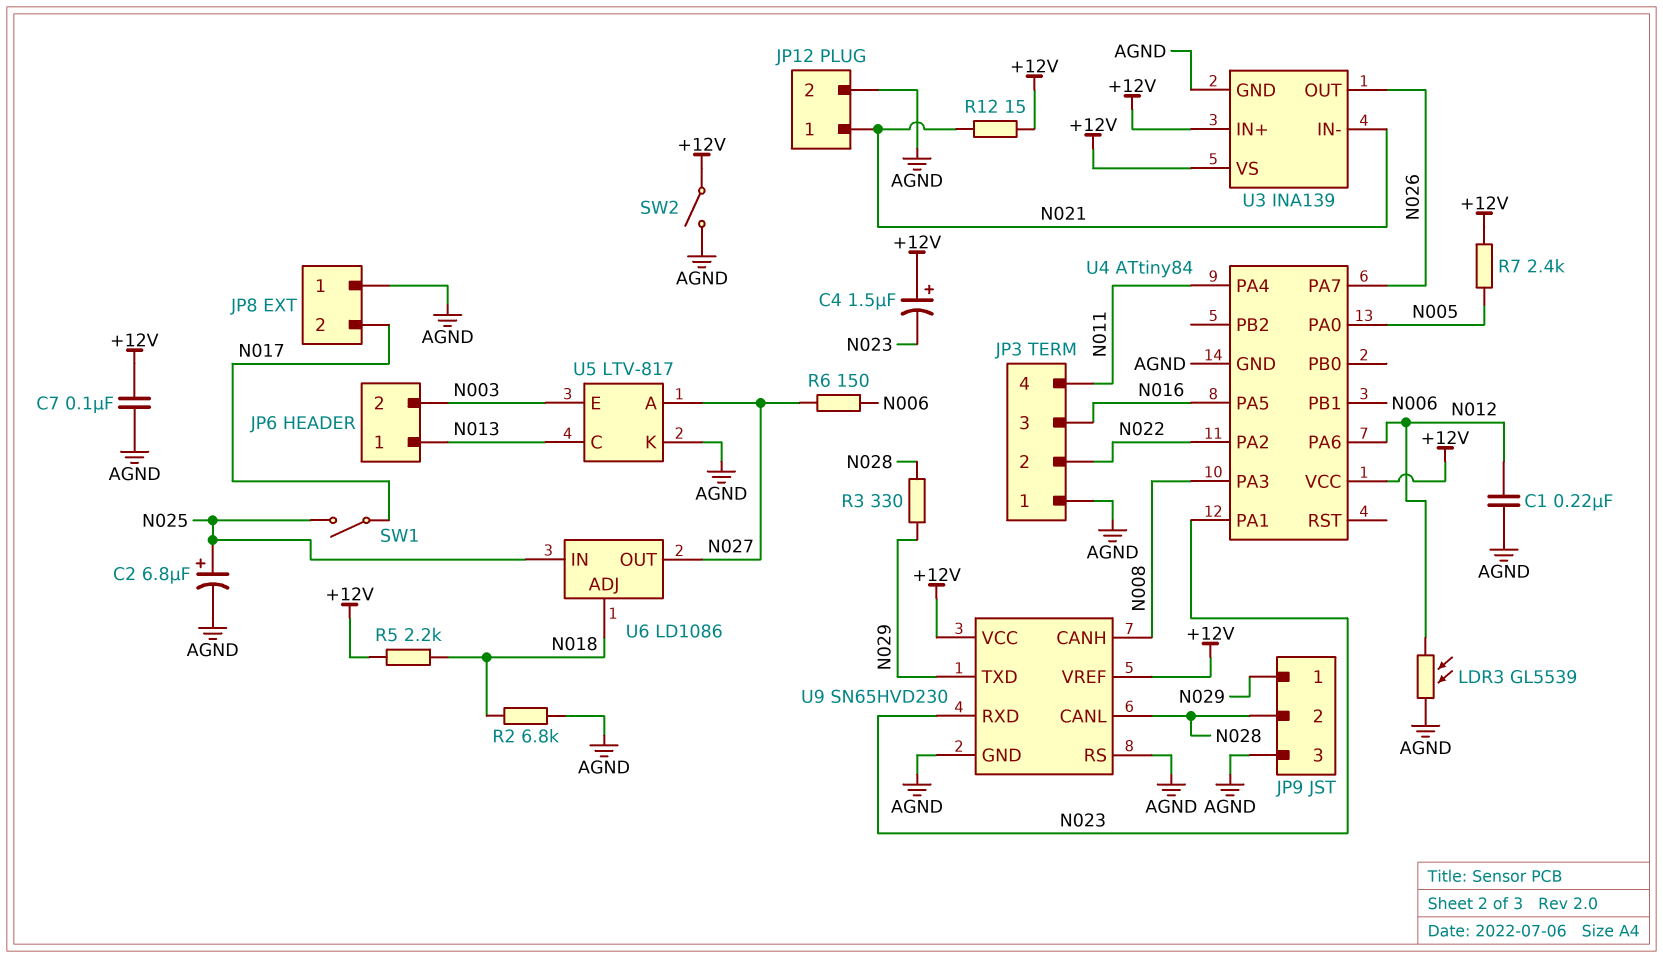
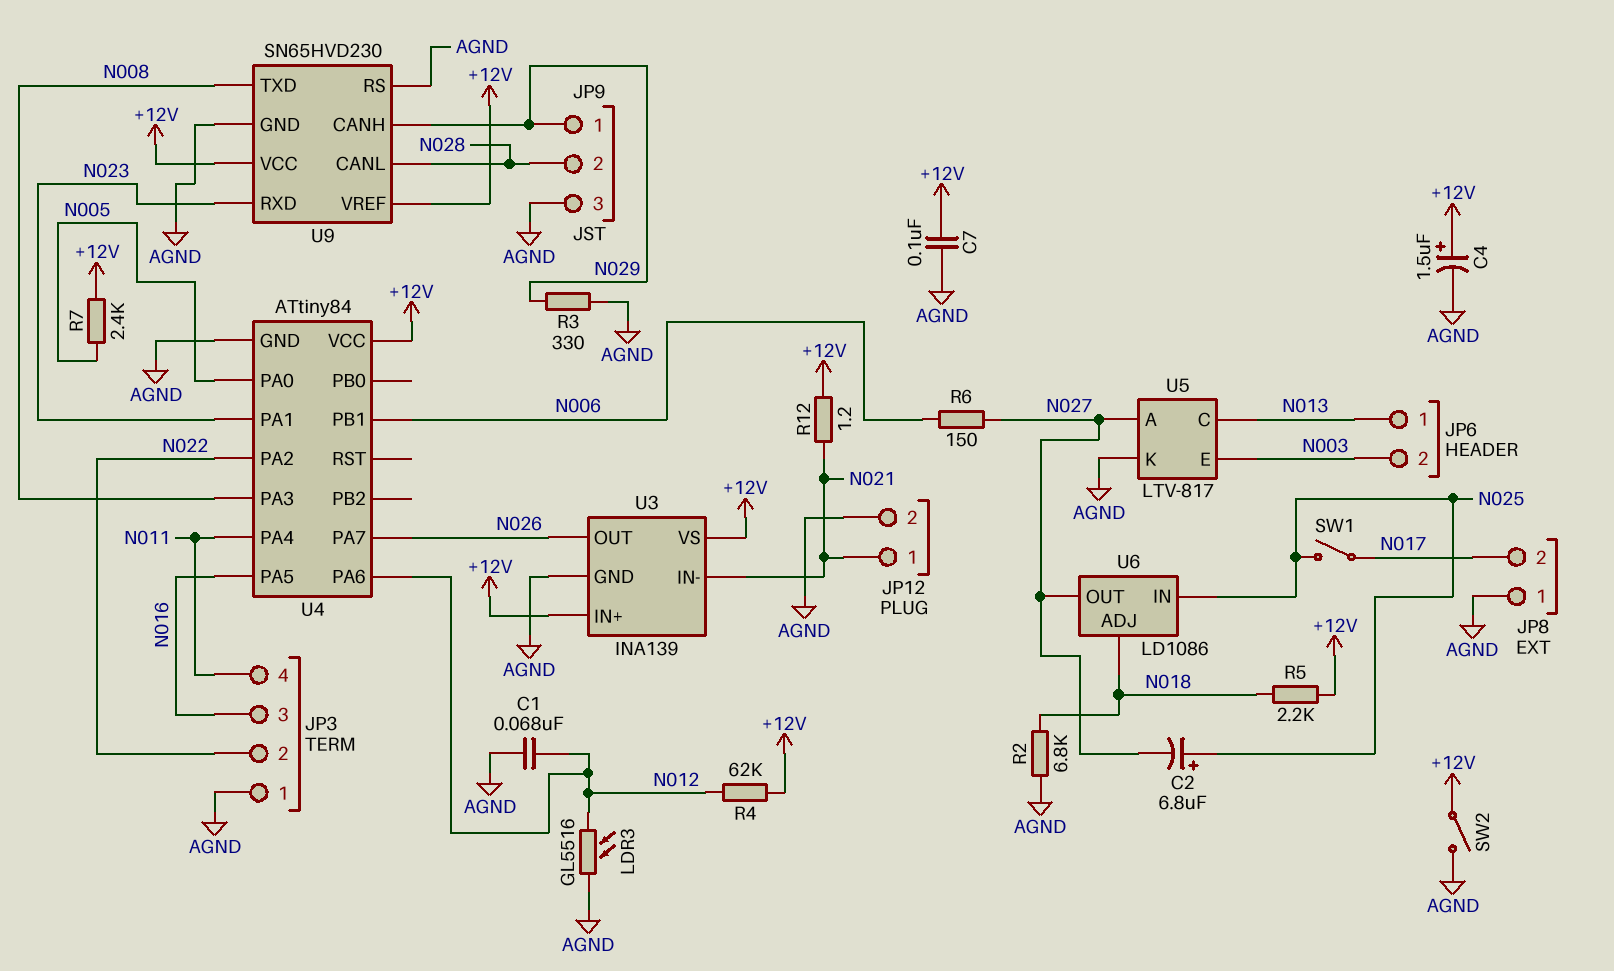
C1: 220nF (AGND, N012) -> 68nF (AGND, N012)
C2: 6.8uF (plus N025, minus AGND) -> 6.8uF (plus N025, minus N027)
C4: 1.5uF (plus +12V, minus N023) -> 1.5uF (plus +12V, minus AGND)
LDR3: GL5539 (AGND, N012) -> GL5516 (AGND, N012)
R3: 330 (N028, N029) -> 330 (AGND, N029)
R4: none -> 62k (+12V, N012)
R12: 15 (+12V, N021) -> 1.2 (+12V, N021)
U9 pin CANH: N008 -> N029
U9 pin TXD: N029 -> N008

